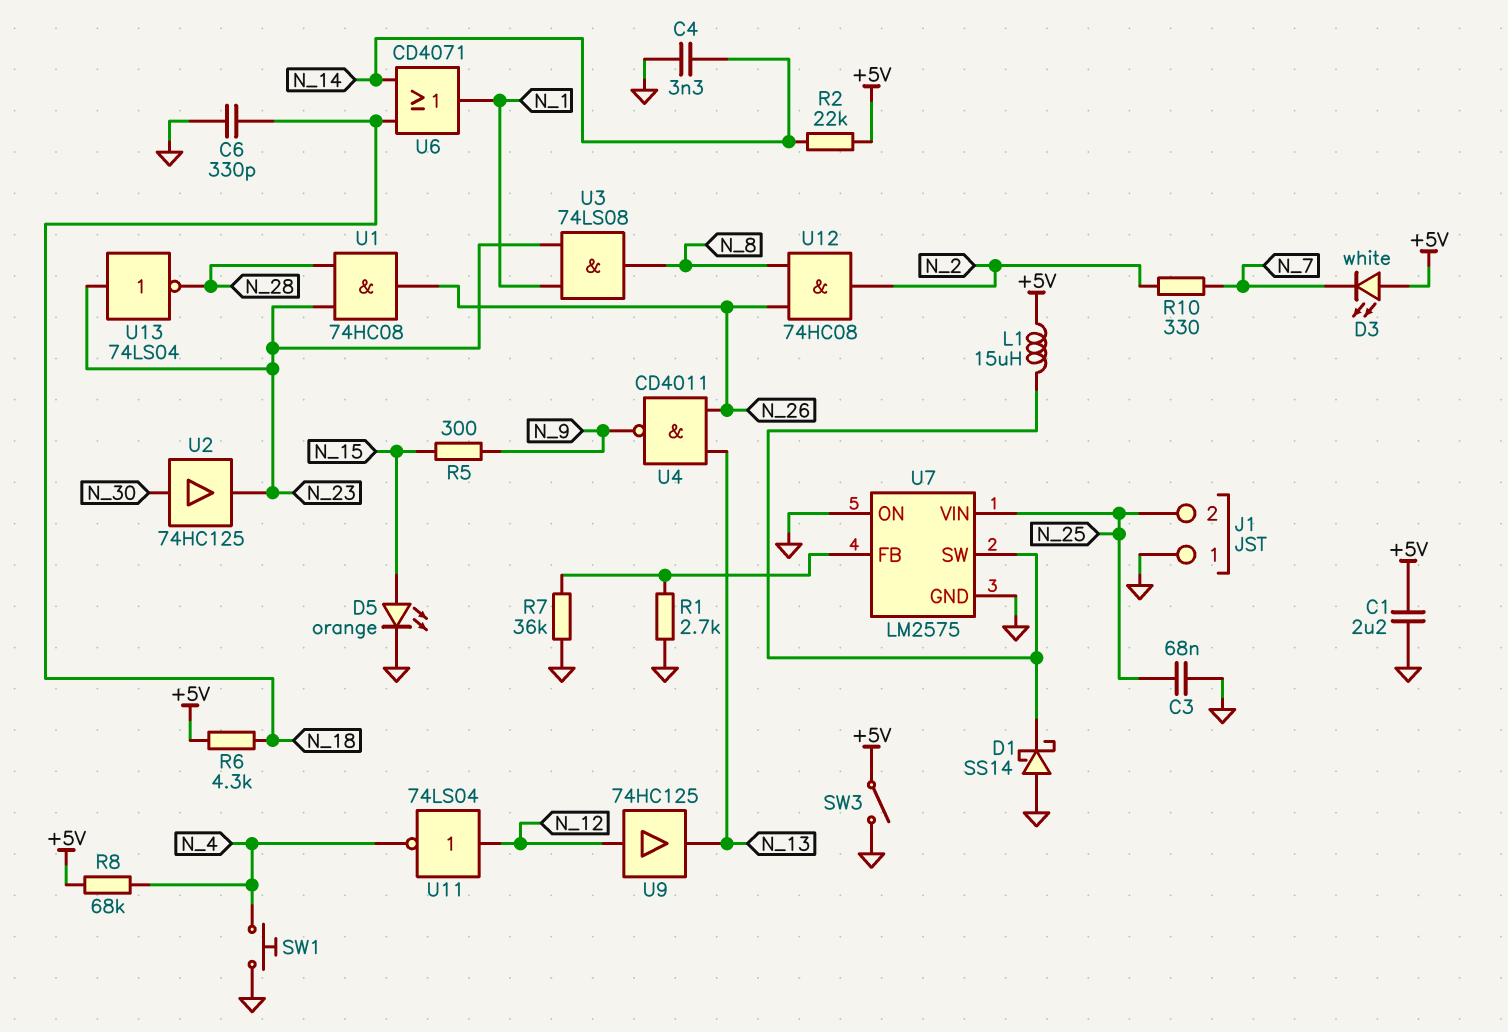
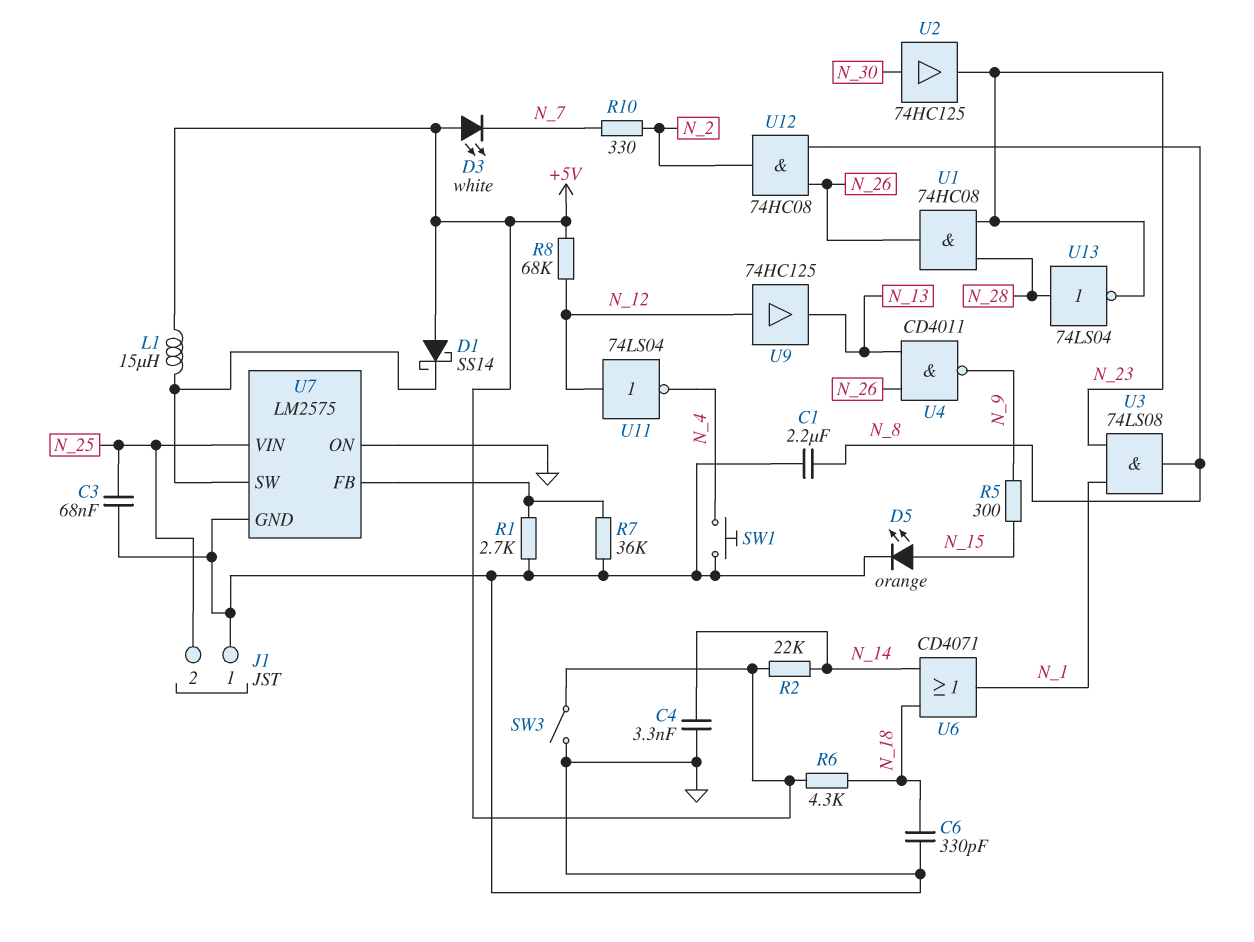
C1: 2.2uF (+5V, GND) -> 2.2uF (GND, N_8)
D1: schottky SS14 (A GND, K U7/SW) -> schottky SS14 (A +5V, K U7/SW)
R8: 68k (+5V, N_4) -> 68k (+5V, N_12)
U13: NOT 74LS04 (in N_23, out N_28) -> NOT 74LS04 (in N_28, out N_23)

